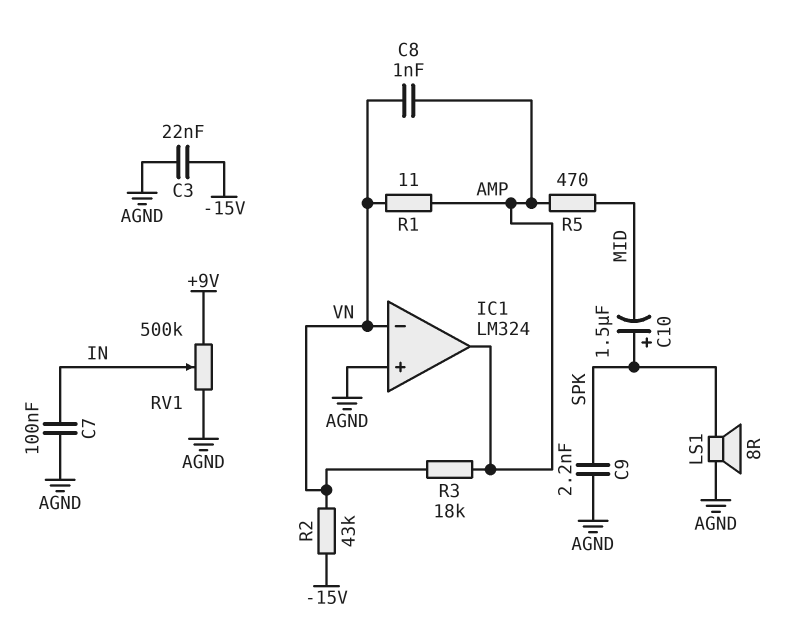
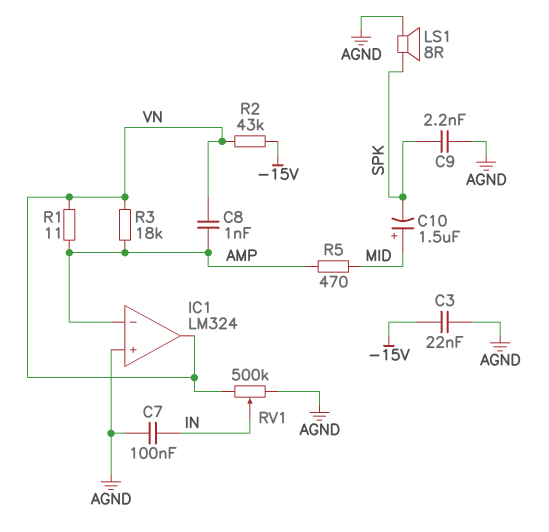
C10: 1.5uF (plus SPK, minus MID) -> 1.5uF (plus MID, minus SPK)
IC1 pin in-: VN -> AMP
IC1 pin out: AMP -> VN
RV1: 500k (+9V, AGND, wiper IN) -> 500k (AGND, VN, wiper IN)

